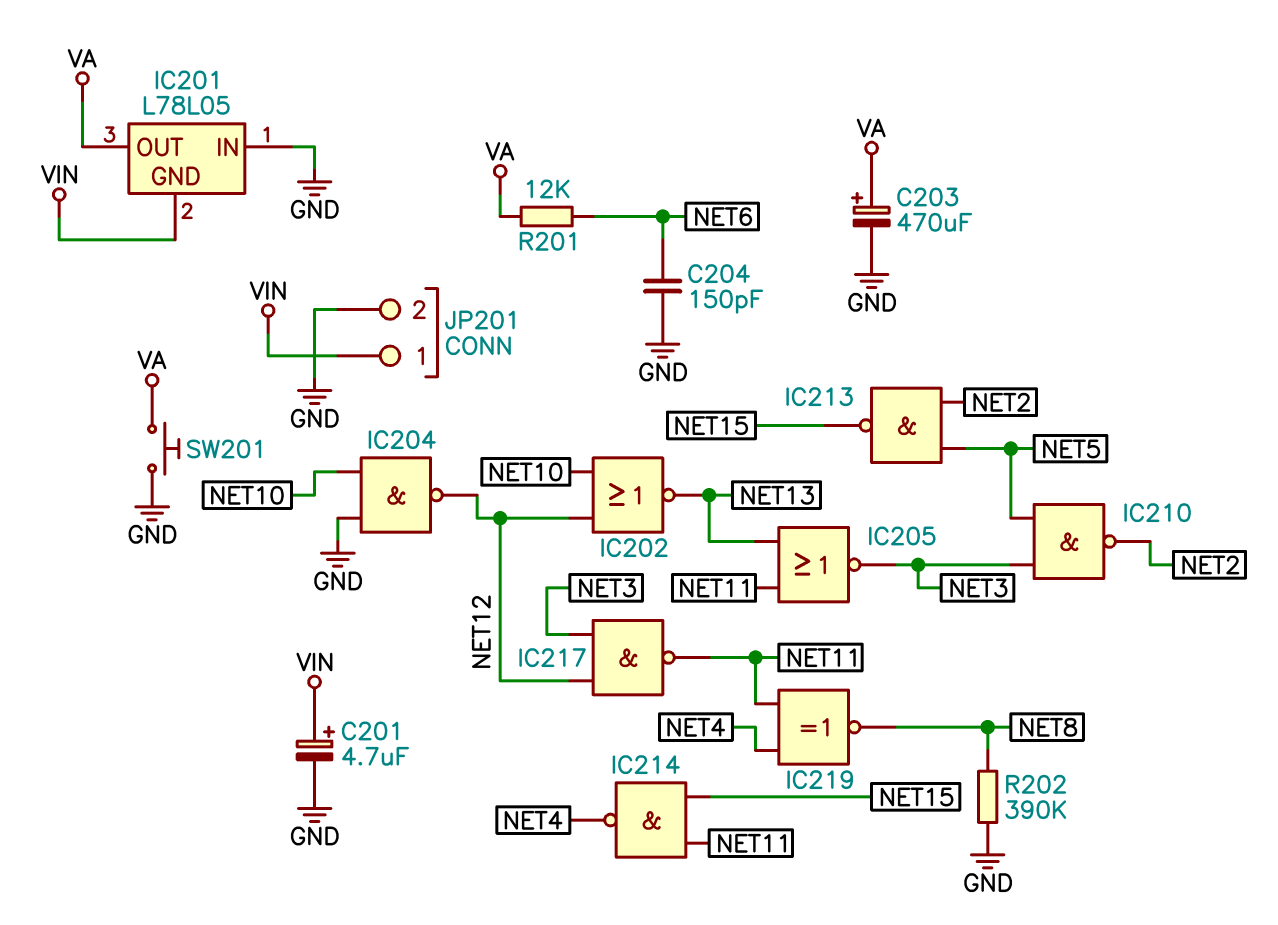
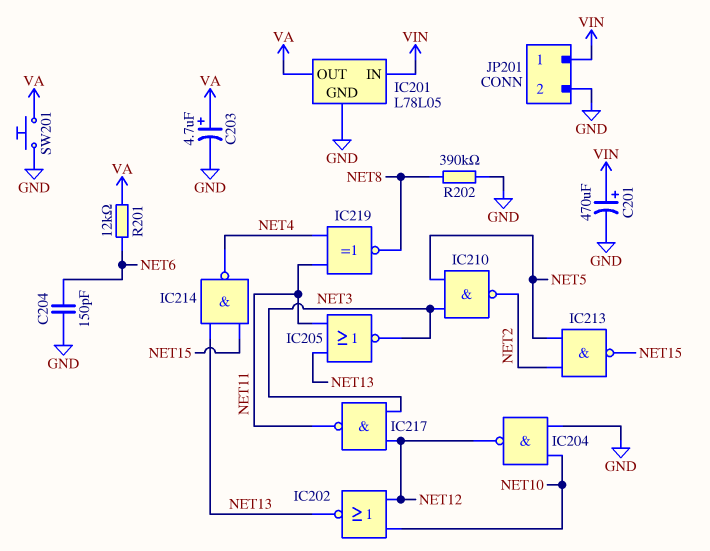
C201: 4.7uF (plus VIN, minus GND) -> 470uF (plus VIN, minus GND)
C203: 470uF (plus VA, minus GND) -> 4.7uF (plus VA, minus GND)
IC201 pin GND: VIN -> GND
IC201 pin IN: GND -> VIN
IC214: NAND (in NET11, in NET15, out NET4) -> NAND (in NET13, in NET15, out NET4)

